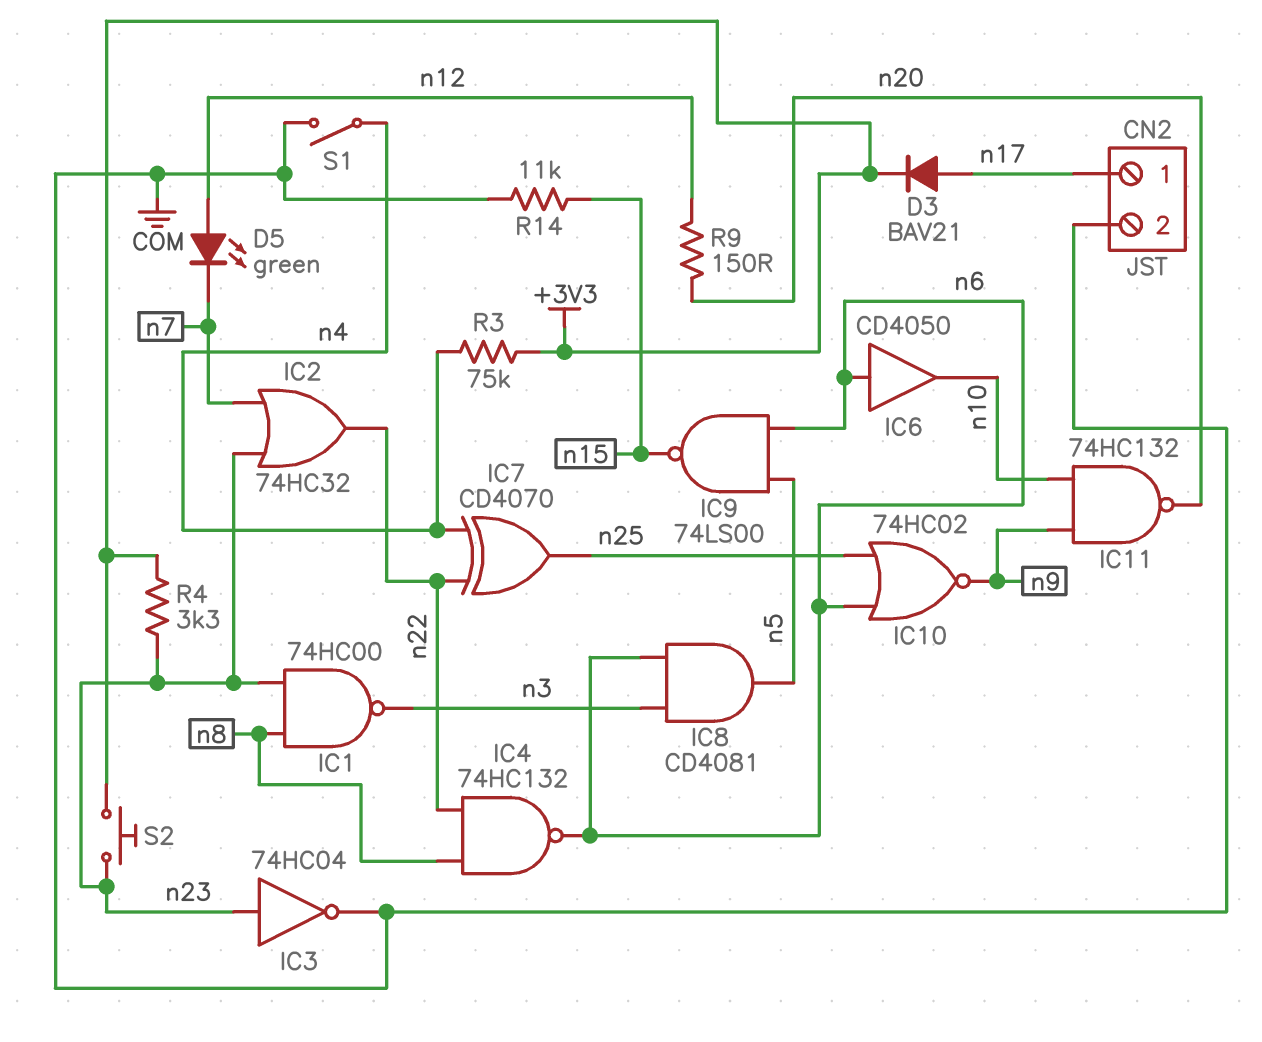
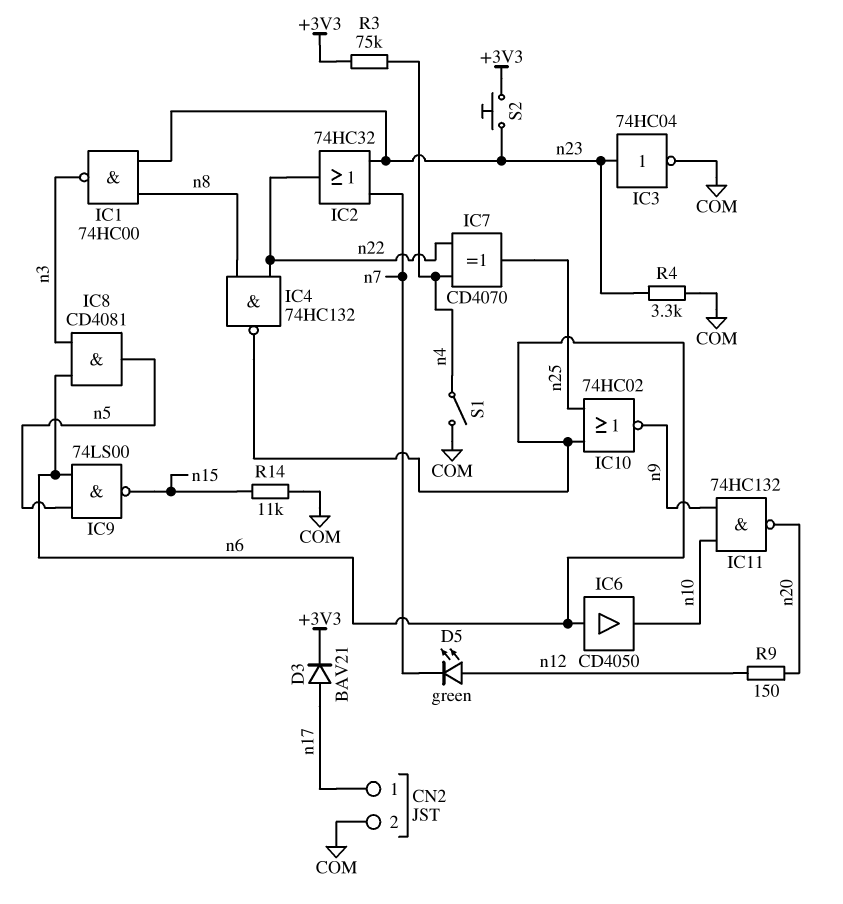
R4: 3.3k (+3V3, n23) -> 3.3k (COM, n23)

